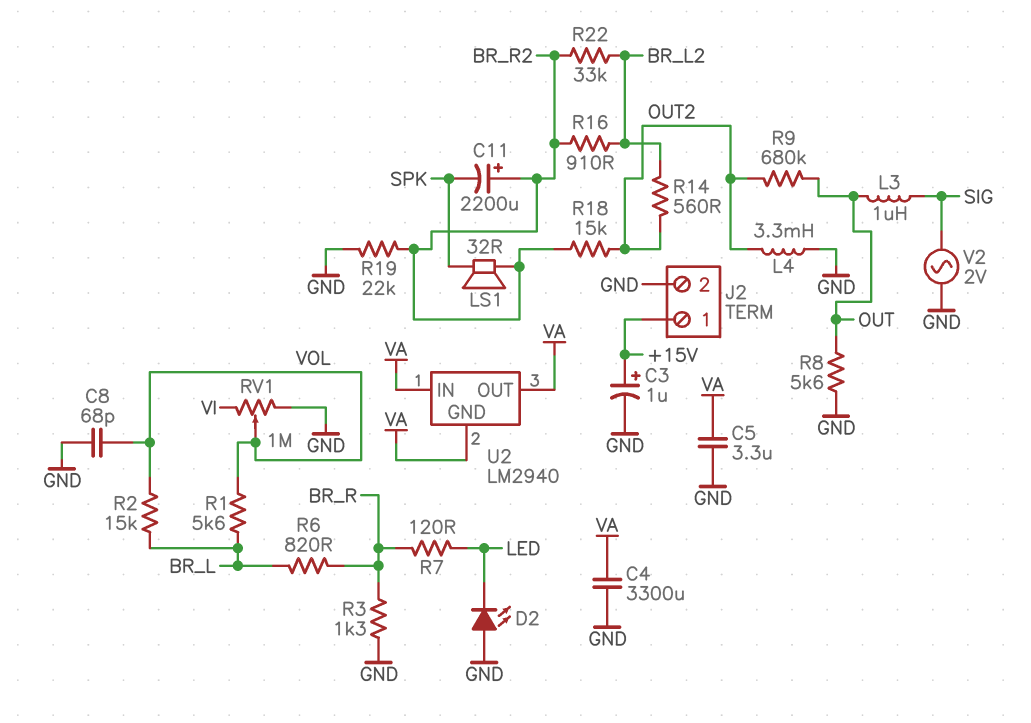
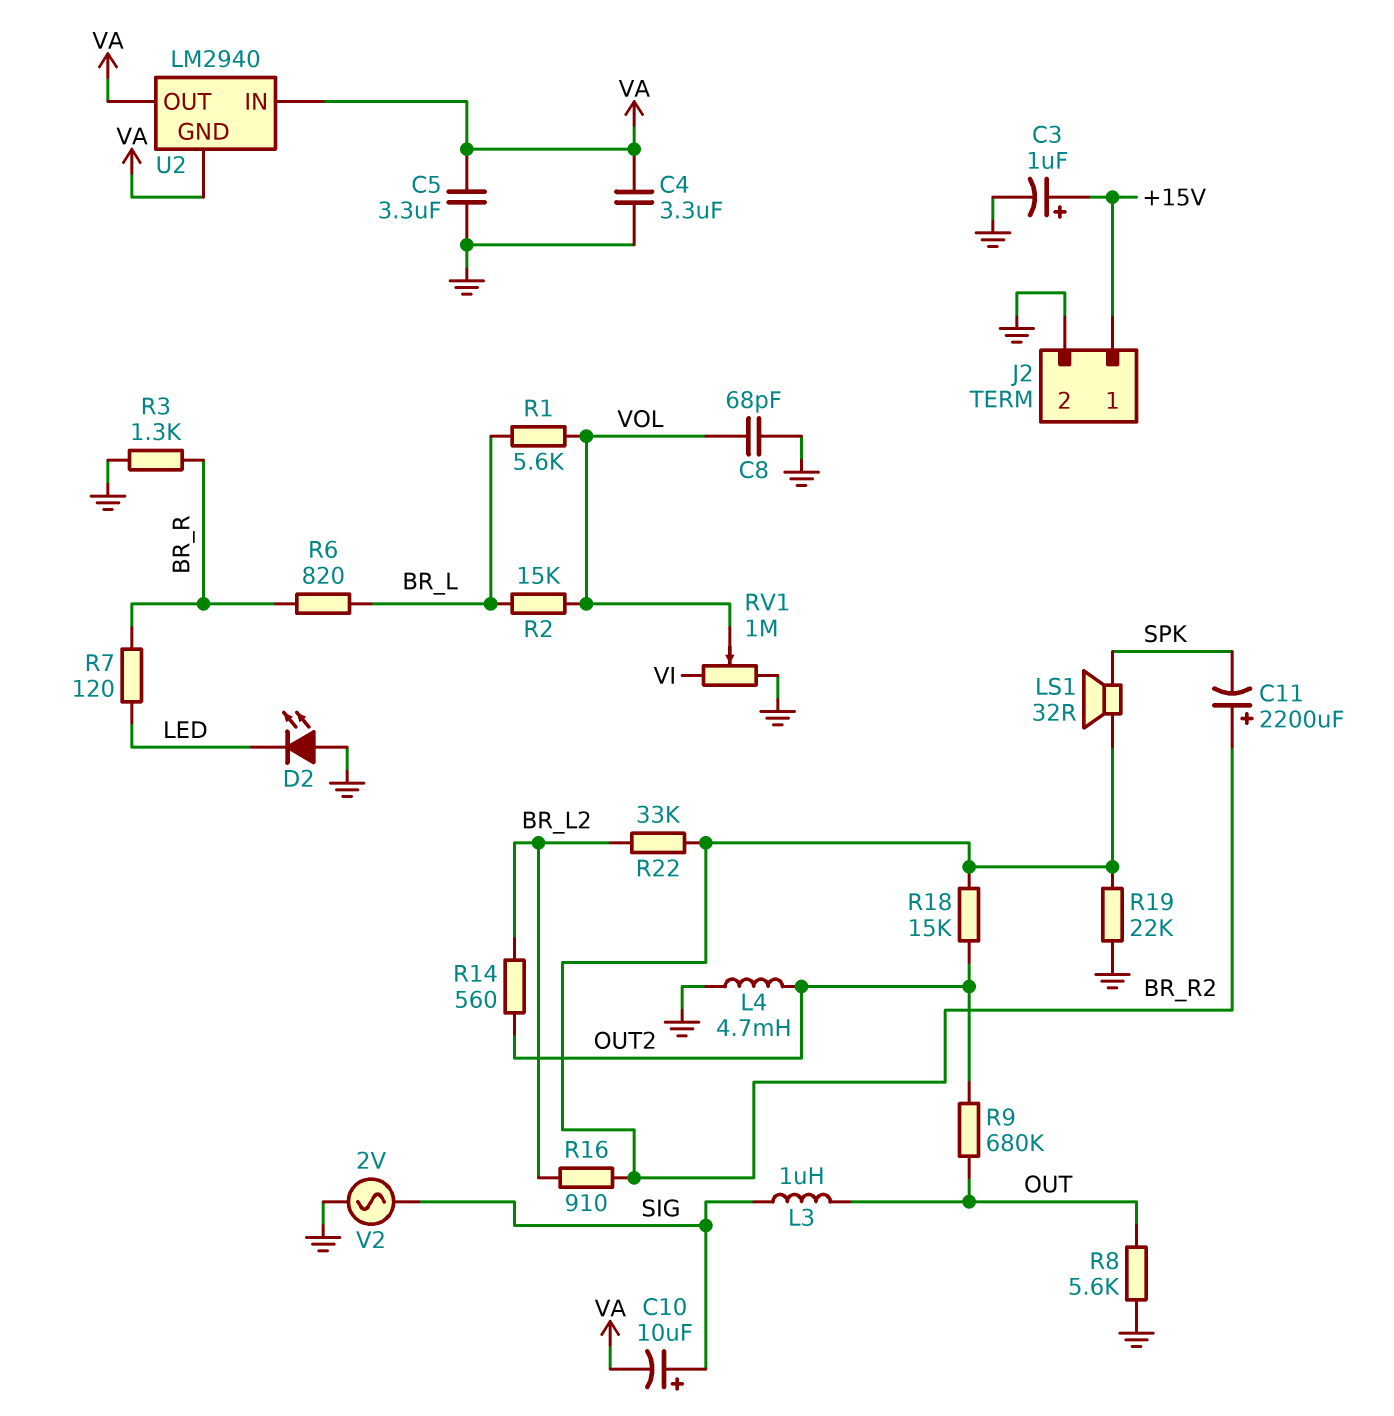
C4: 3300uF (GND, VA) -> 3.3uF (GND, VA)
C10: none -> 10uF (plus SIG, minus VA)
L4: 3.3mH (GND, OUT2) -> 4.7mH (GND, OUT2)

